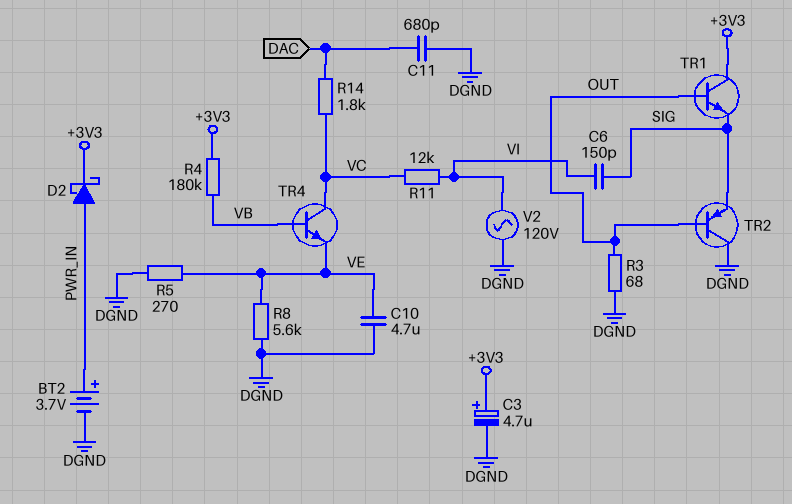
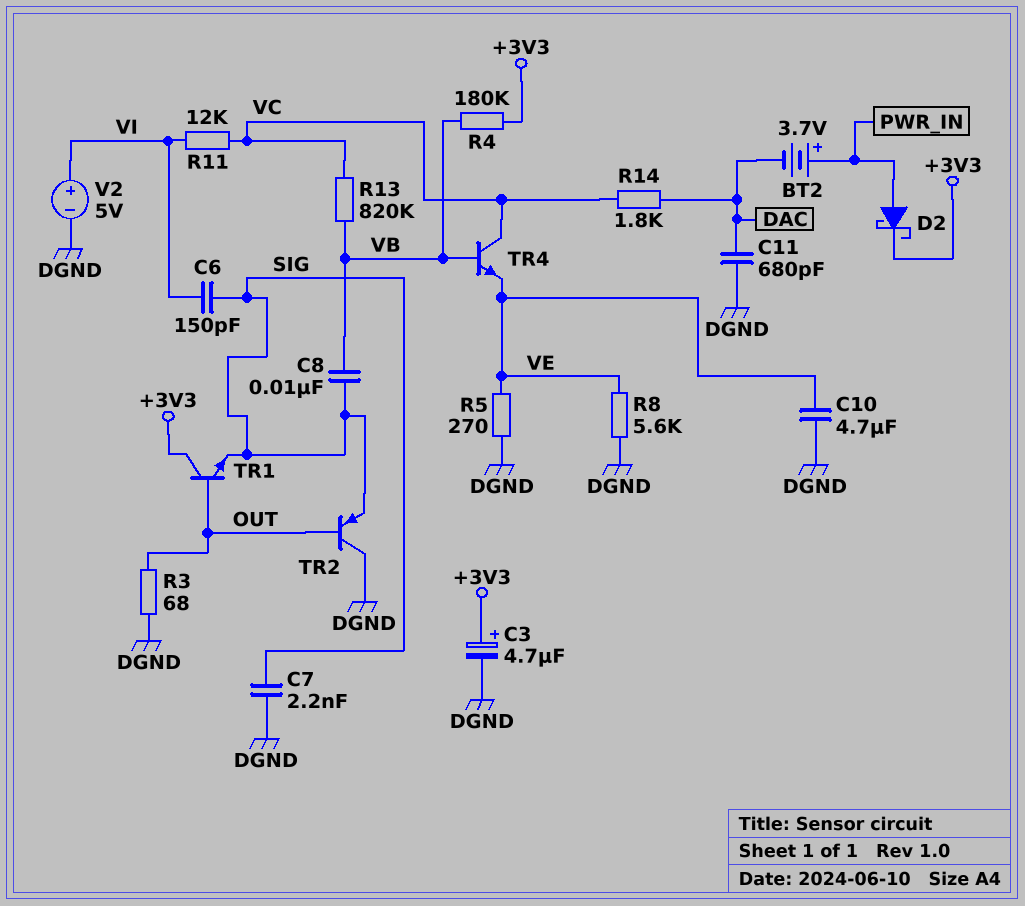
BT2: 3.7V (plus PWR_IN, minus DGND) -> 3.7V (plus PWR_IN, minus DAC)
C7: none -> 2.2nF (DGND, SIG)
C8: none -> 10nF (SIG, VB)
R13: none -> 820k (VB, VC)
V2: AC 120V (DGND, VI) -> 5V (plus VI, minus DGND)

